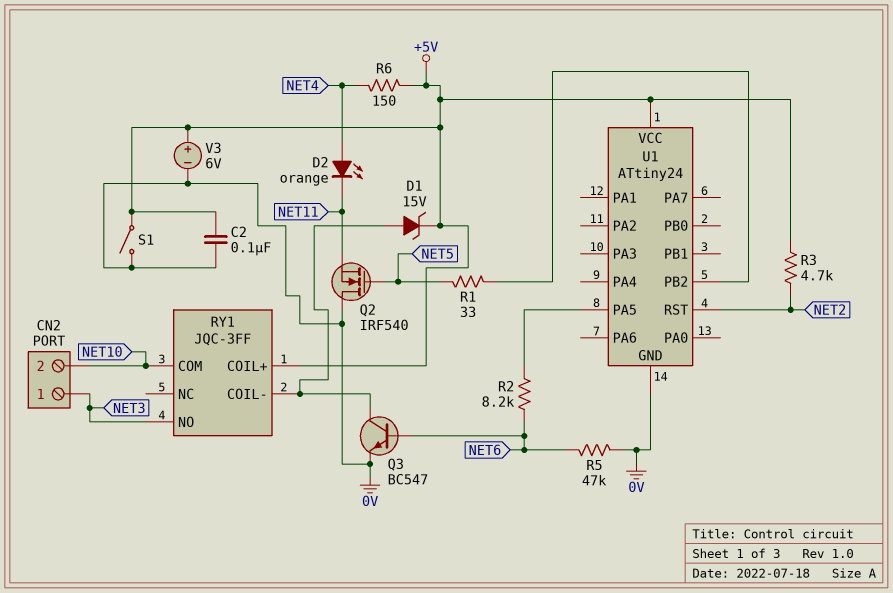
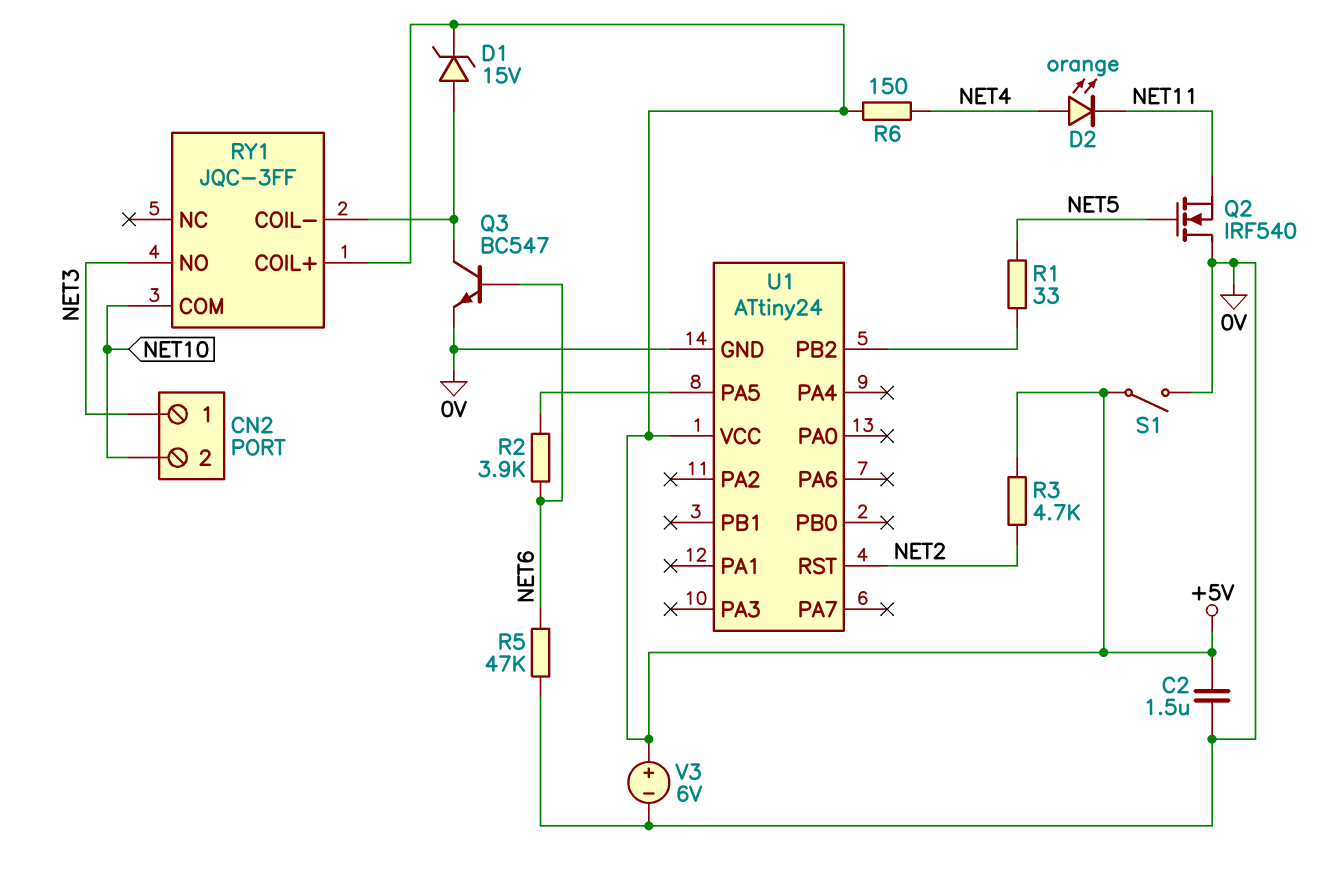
C2: 100nF (+5V, 0V) -> 1.5uF (+5V, 0V)
R2: 8.2k (NET6, U1/PA5) -> 3.9k (NET6, U1/PA5)

